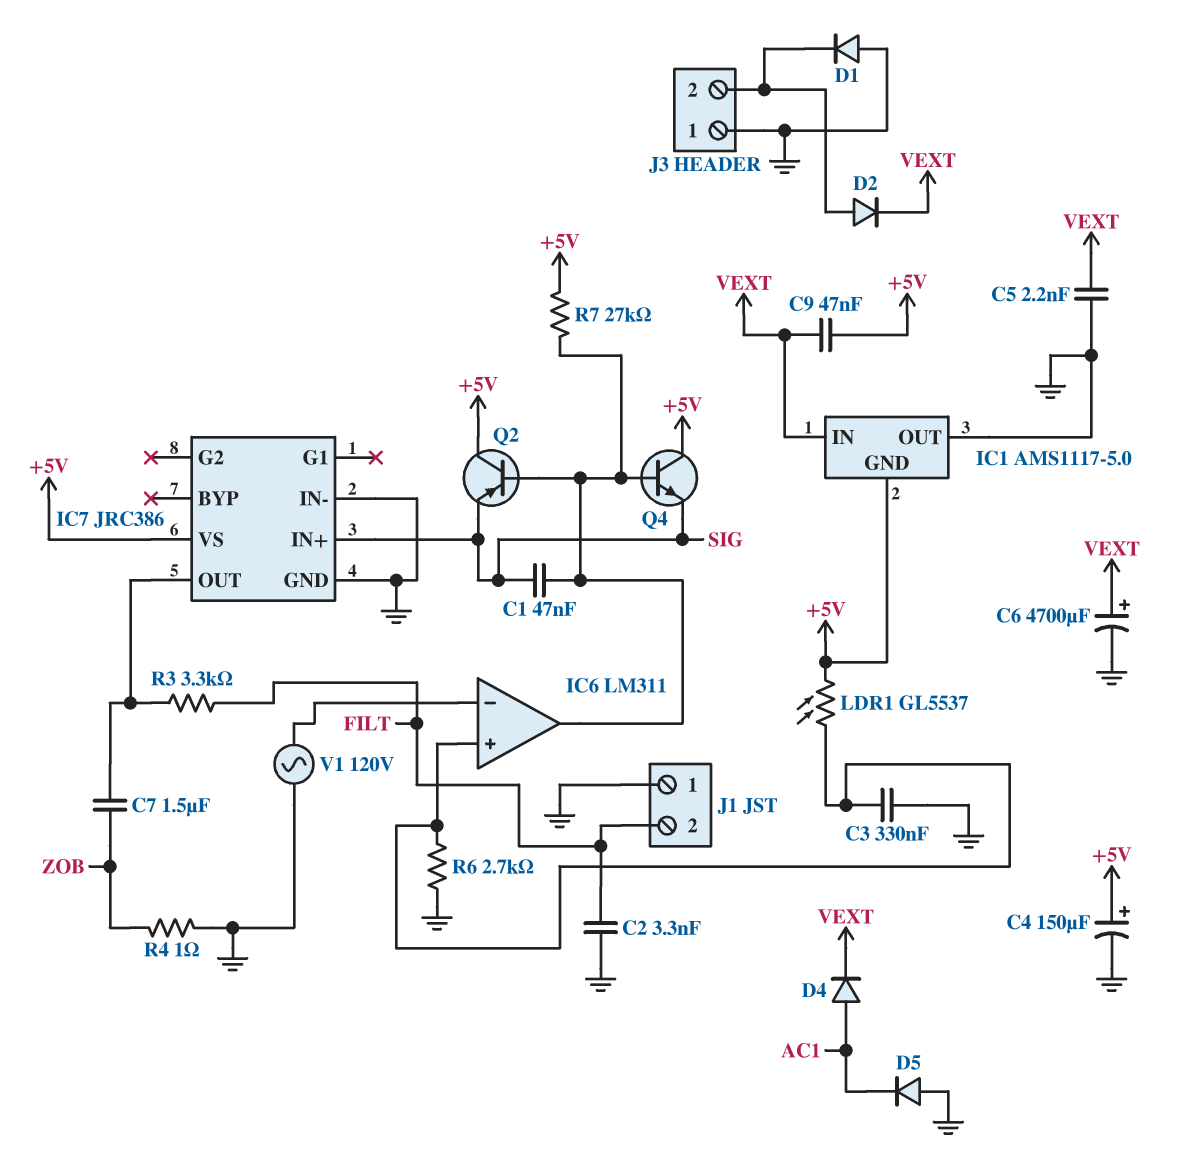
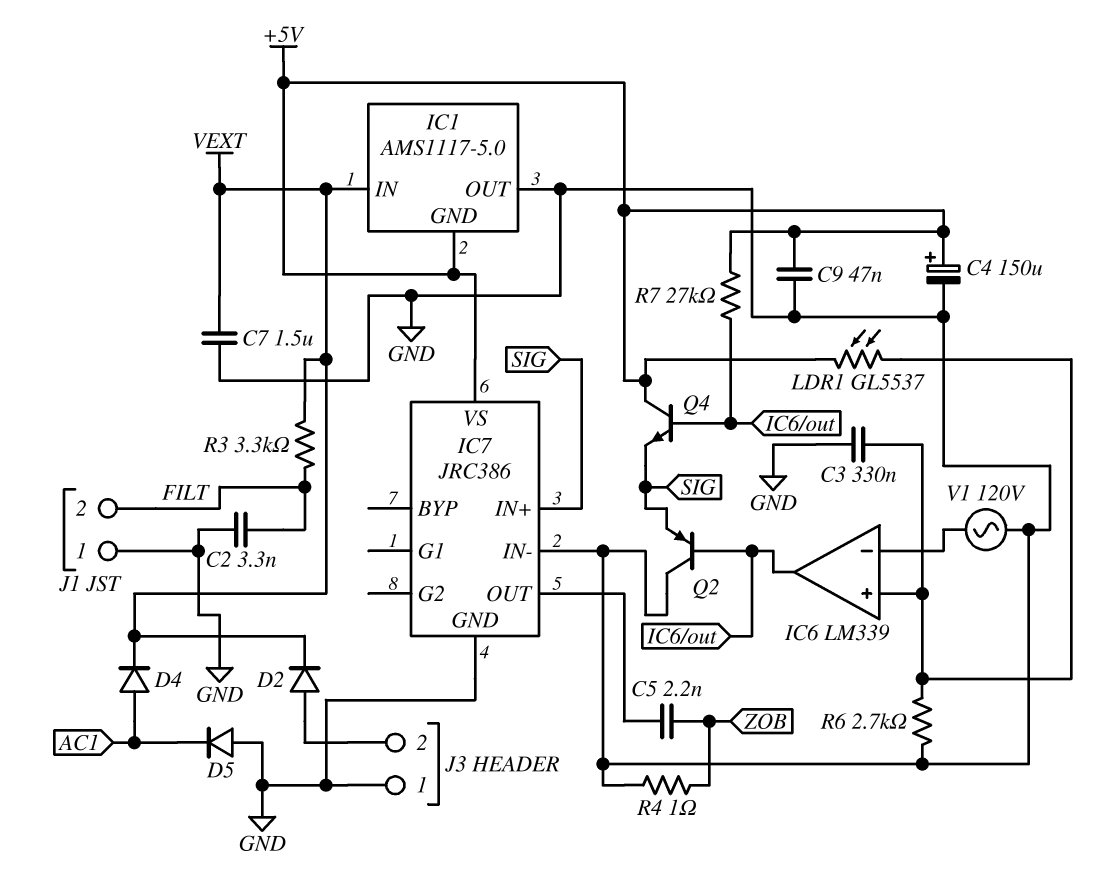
C1: 47nF (IC6/out, SIG) -> none
C5: 2.2nF (GND, VEXT) -> 2.2nF (IC7/OUT, ZOB)
C6: 4700uF (plus VEXT, minus GND) -> none
C7: 1.5uF (IC7/OUT, ZOB) -> 1.5uF (GND, VEXT)
C9: 47nF (+5V, VEXT) -> 47nF (+5V, GND)
D1: diode (A GND, K J3/2) -> none
IC6: LM311 -> LM339
Q2: PNP (B IC6/out, C +5V, E SIG) -> PNP (B IC6/out, C GND, E SIG)
R3: 3.3k (FILT, IC7/OUT) -> 3.3k (FILT, VEXT)

